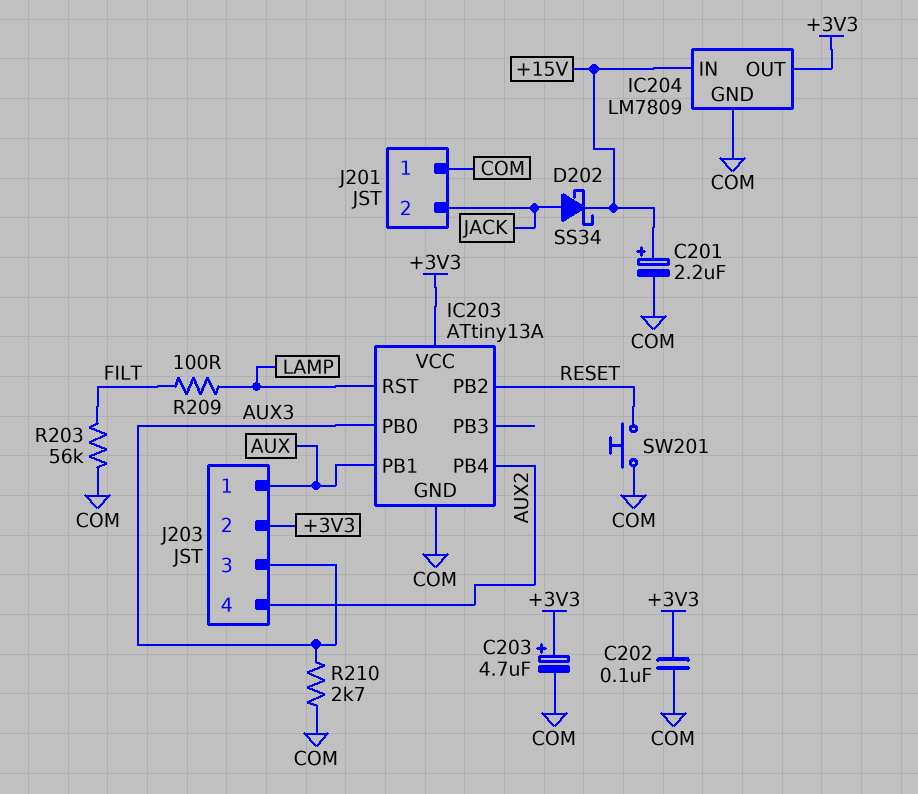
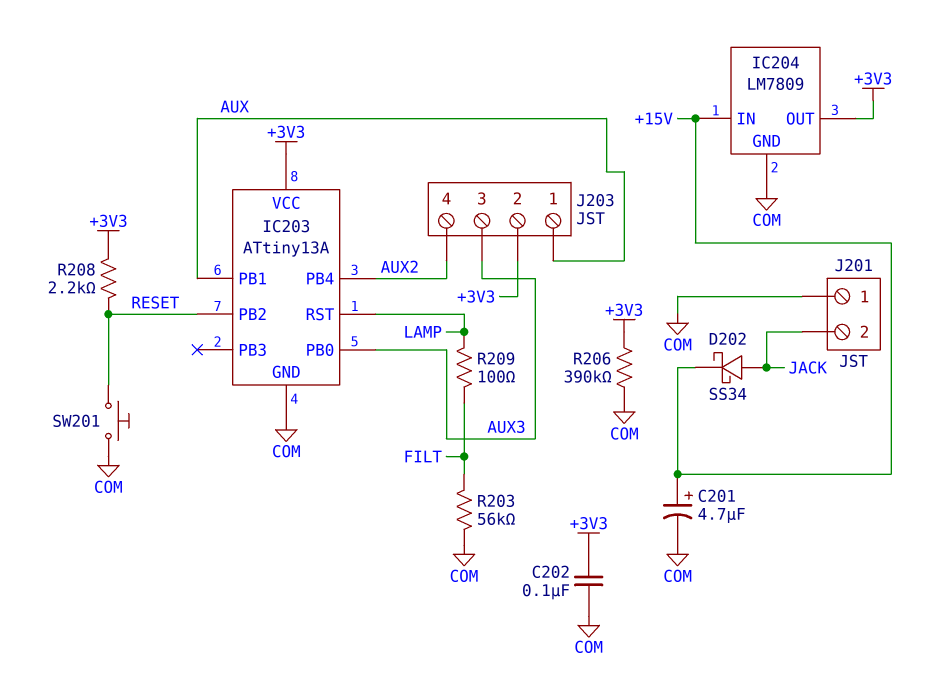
C201: 2.2uF (plus +15V, minus COM) -> 4.7uF (plus +15V, minus COM)
C203: 4.7uF (plus +3V3, minus COM) -> none
R206: none -> 390k (+3V3, COM)
R208: none -> 2.2k (+3V3, RESET)
R210: 2.7k (AUX3, COM) -> none

